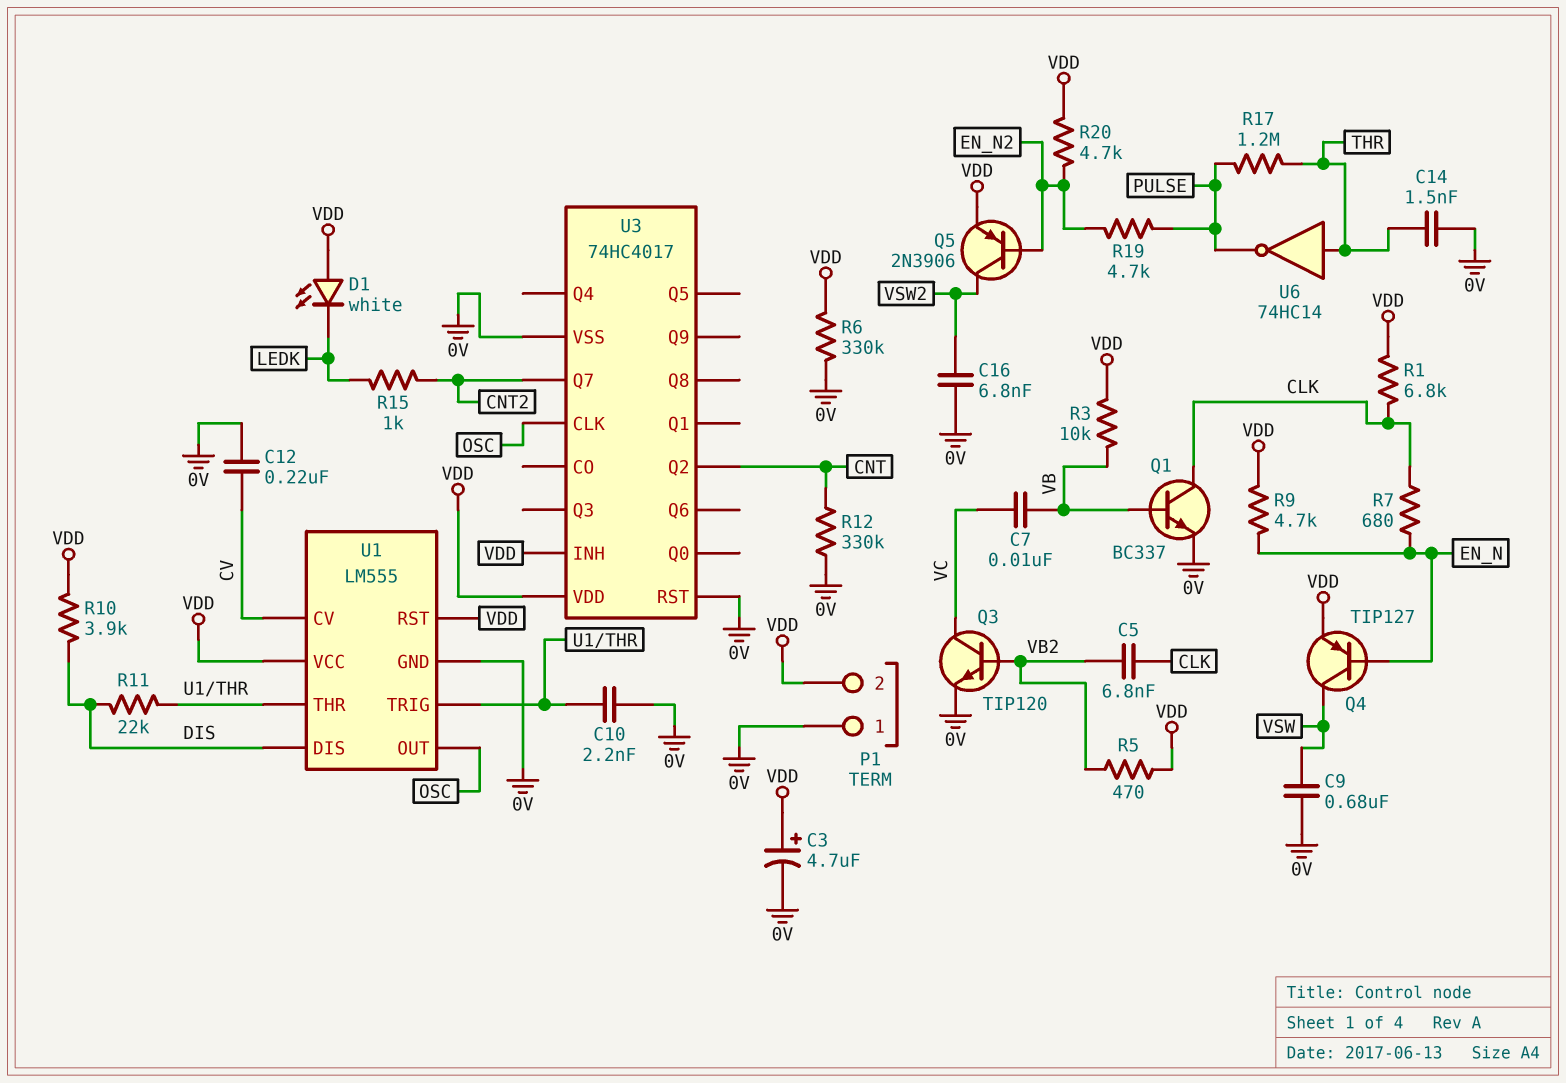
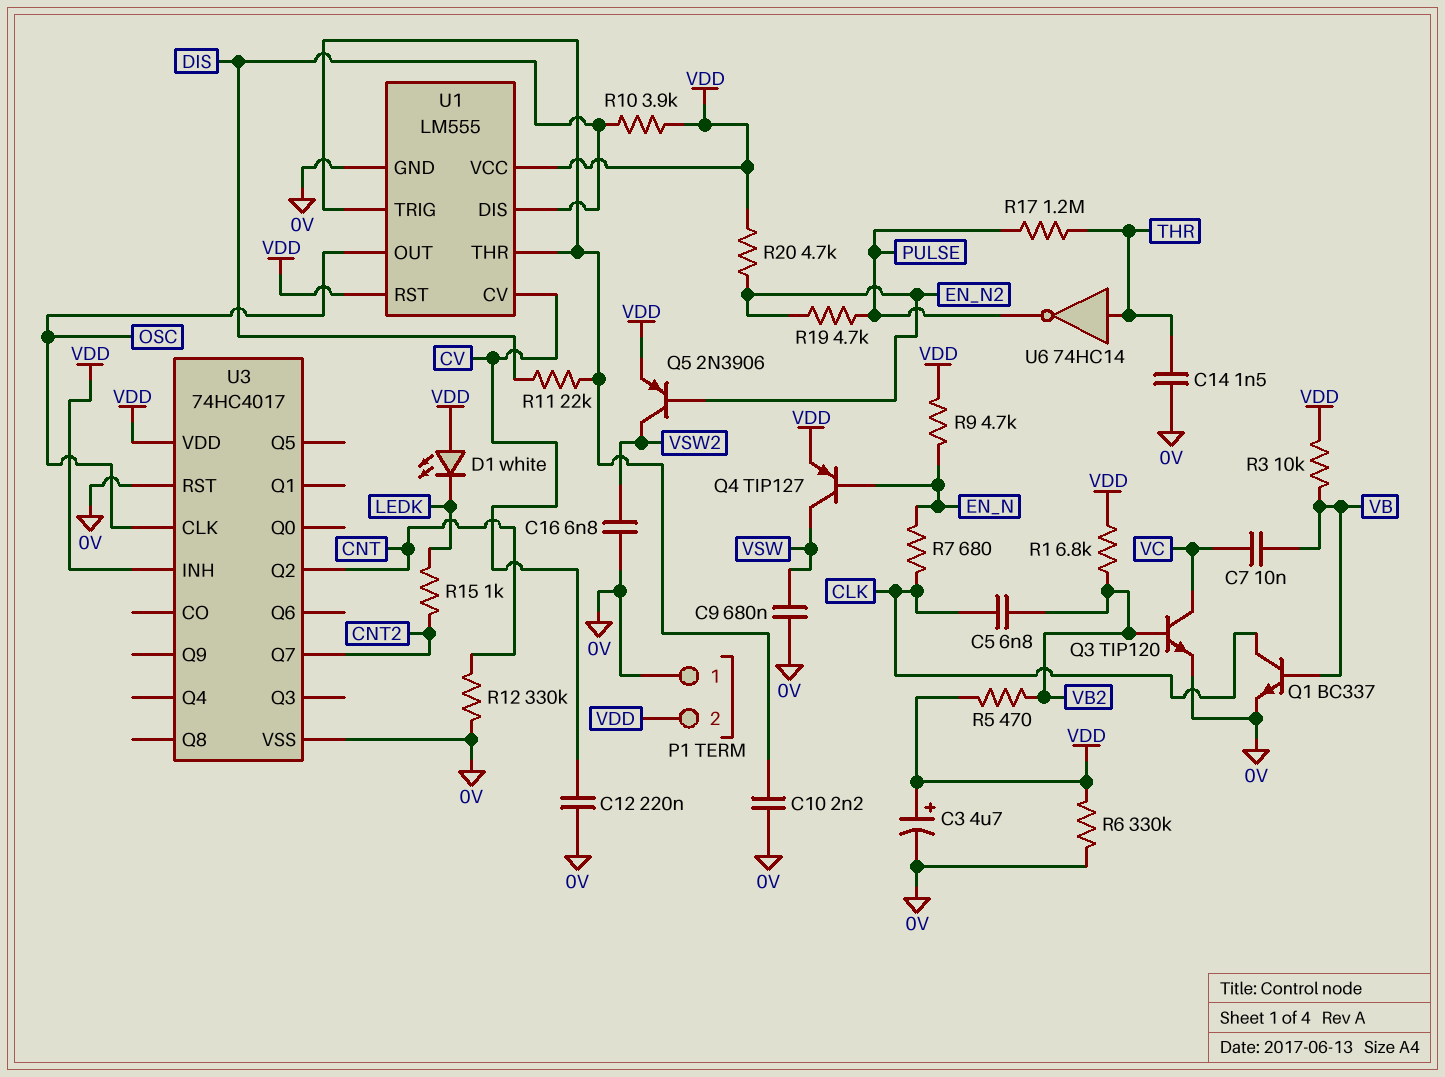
R1: 6.8k (CLK, VDD) -> 6.8k (VB2, VDD)

